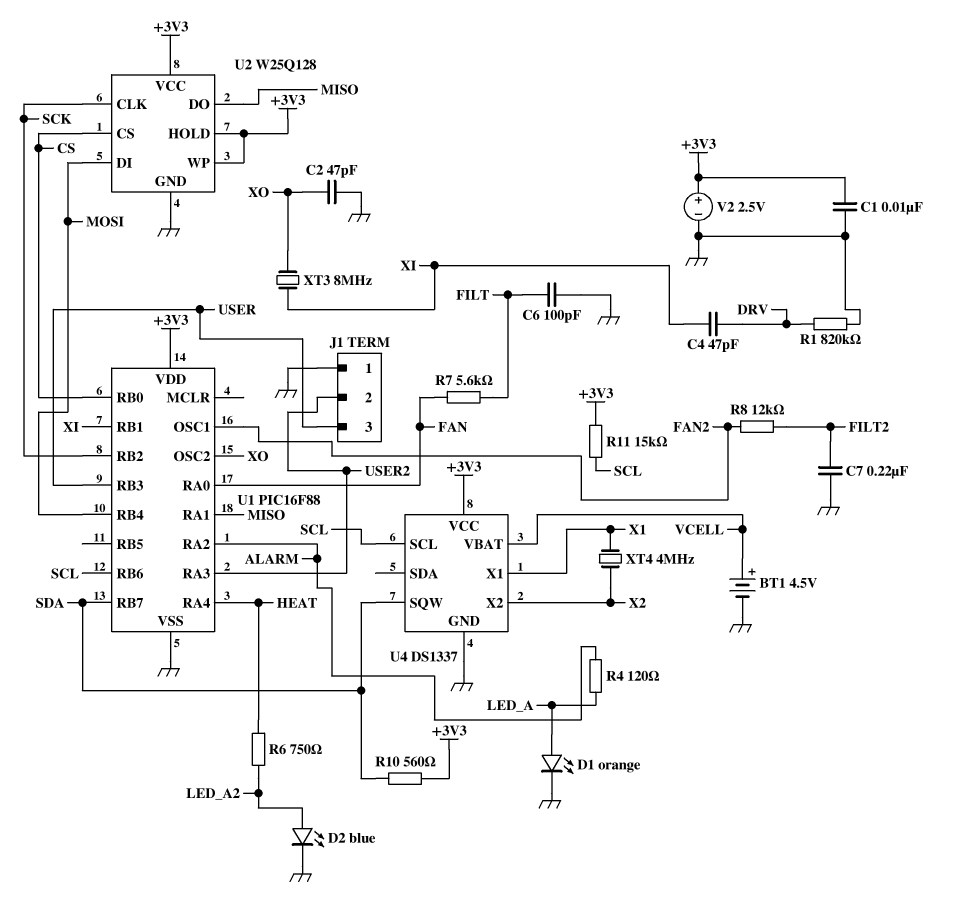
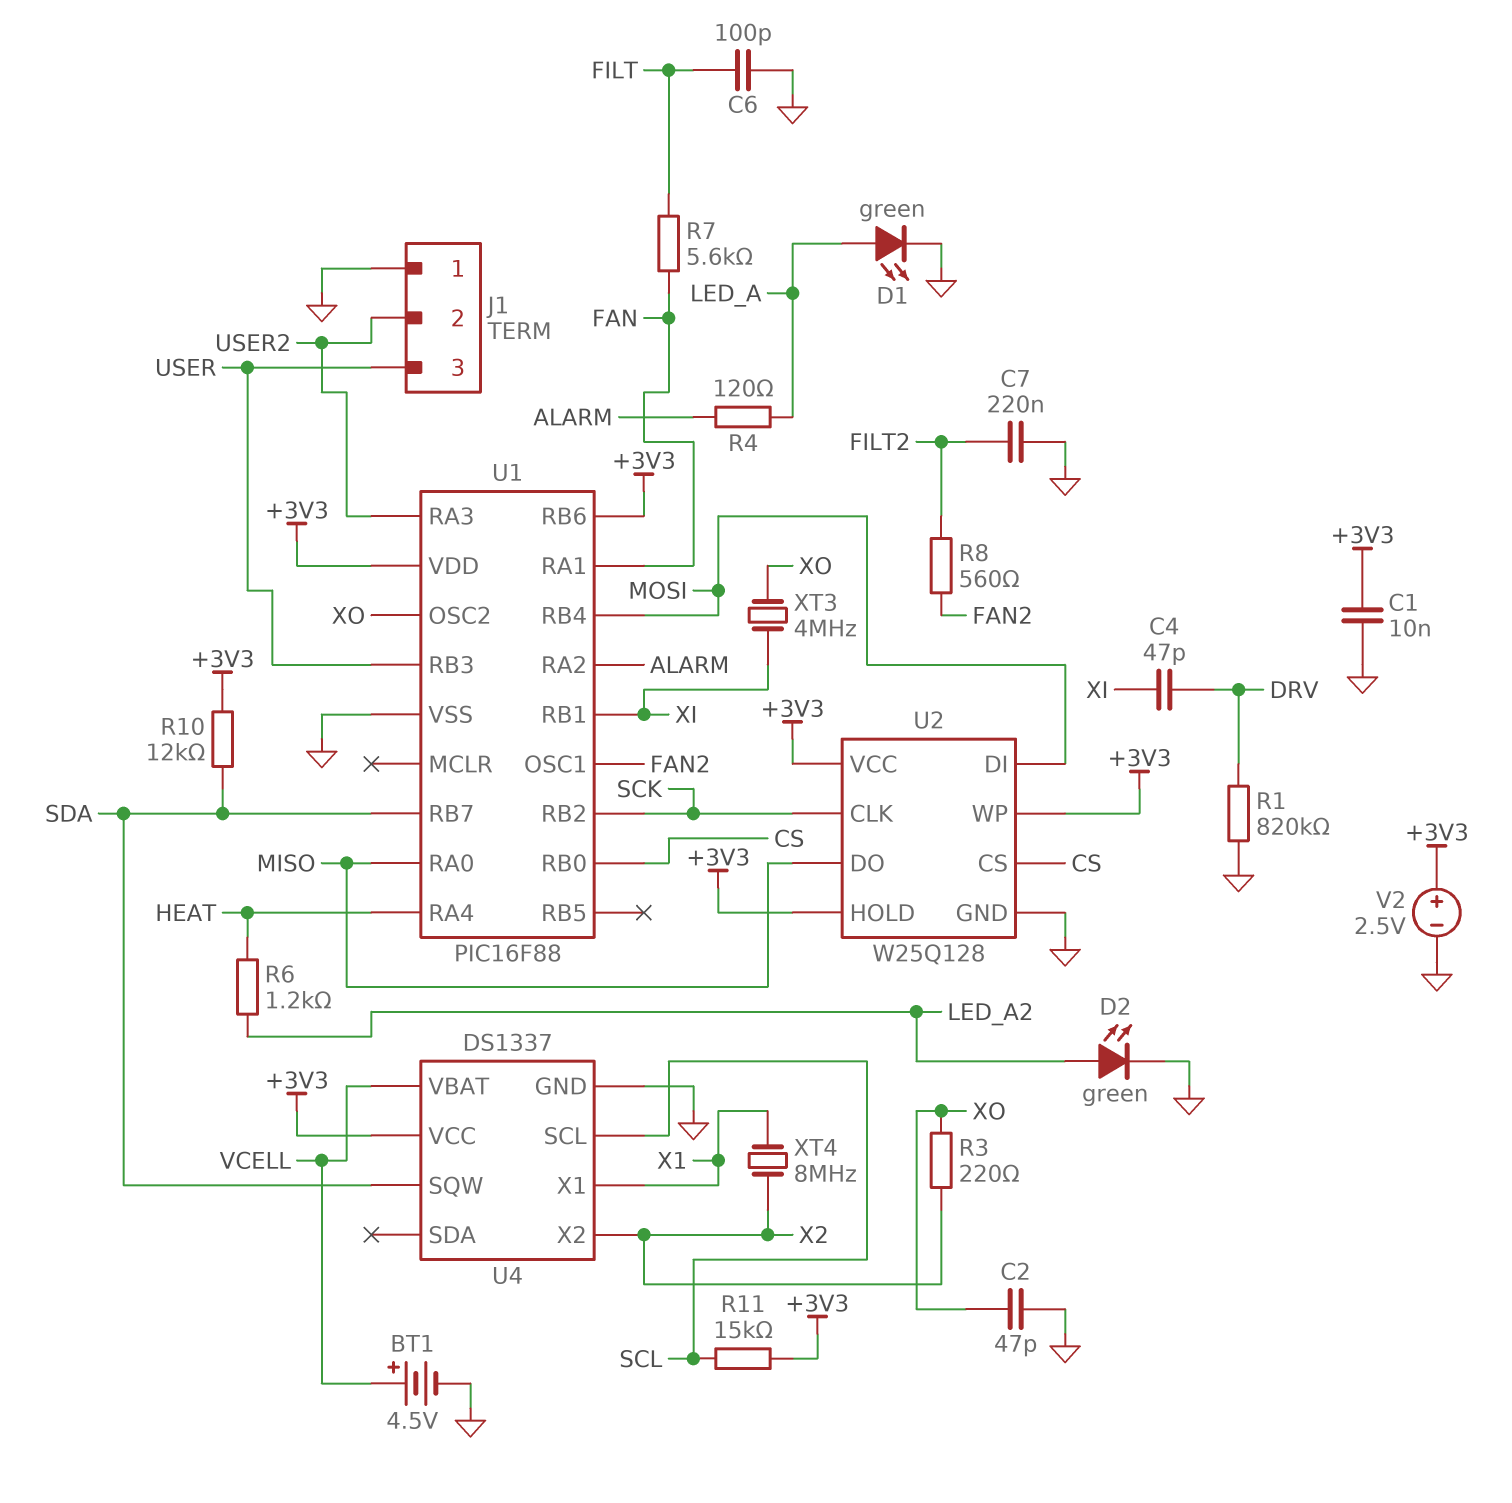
D1: LED orange (A LED_A, K GND) -> LED green (A LED_A, K GND)
D2: LED blue (A LED_A2, K GND) -> LED green (A LED_A2, K GND)
R3: none -> 220 (X2, XO)
R6: 750 (HEAT, LED_A2) -> 1.2k (HEAT, LED_A2)
R8: 12k (FAN2, FILT2) -> 560 (FAN2, FILT2)
R10: 560 (+3V3, SDA) -> 12k (+3V3, SDA)
U1 pin RA0: FAN -> MISO
U1 pin RA1: MISO -> FAN
U1 pin RB6: SCL -> +3V3
XT3: 8MHz (XI, XO) -> 4MHz (XI, XO)
XT4: 4MHz (X1, X2) -> 8MHz (X1, X2)

